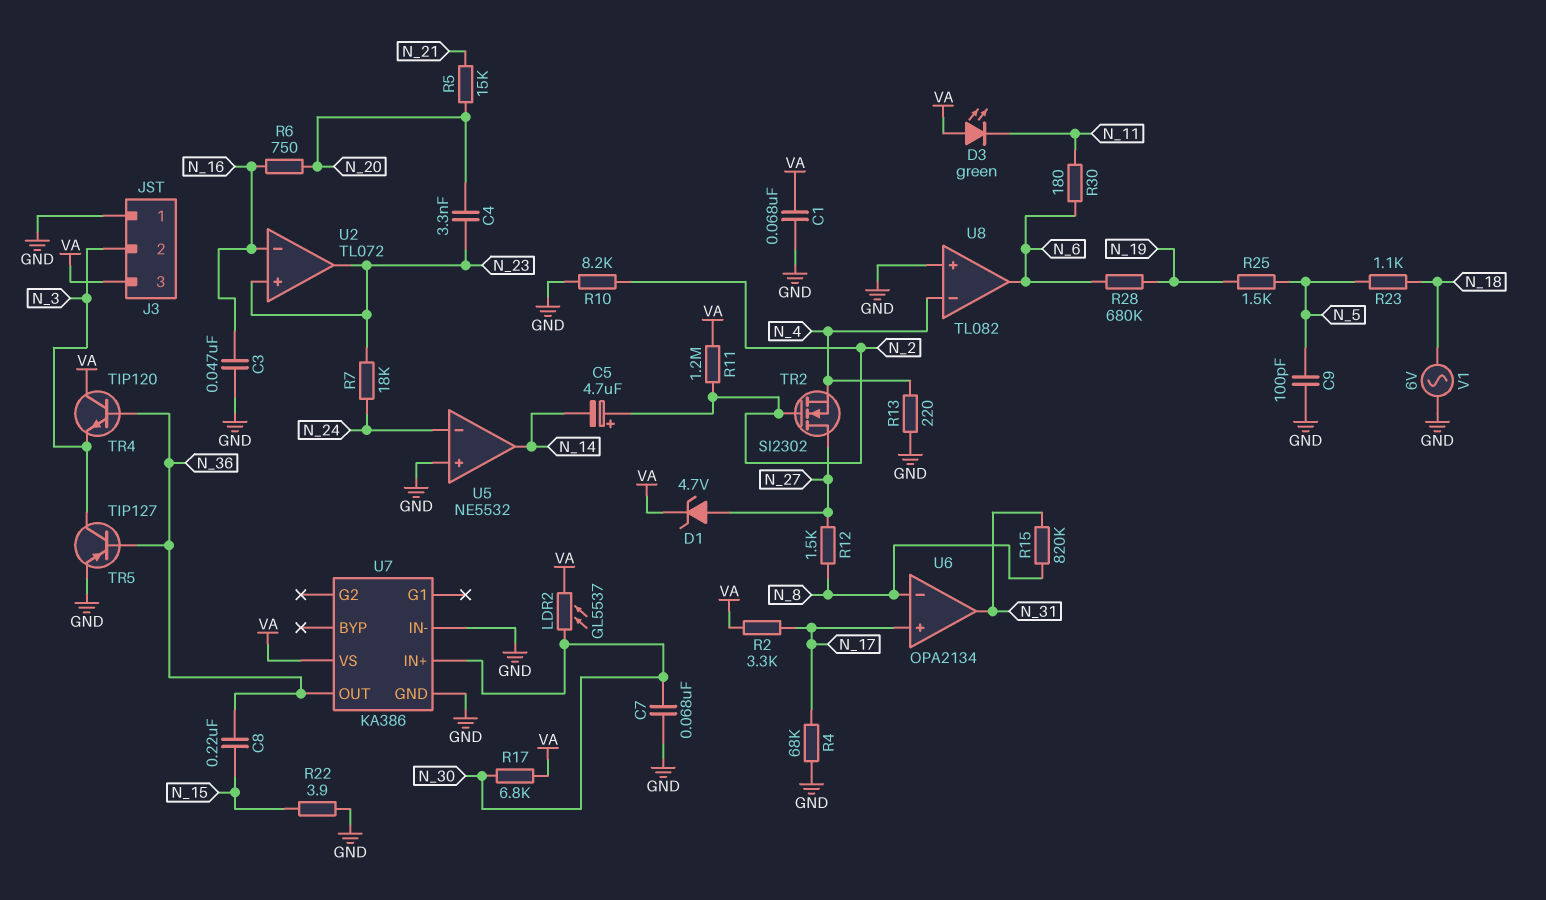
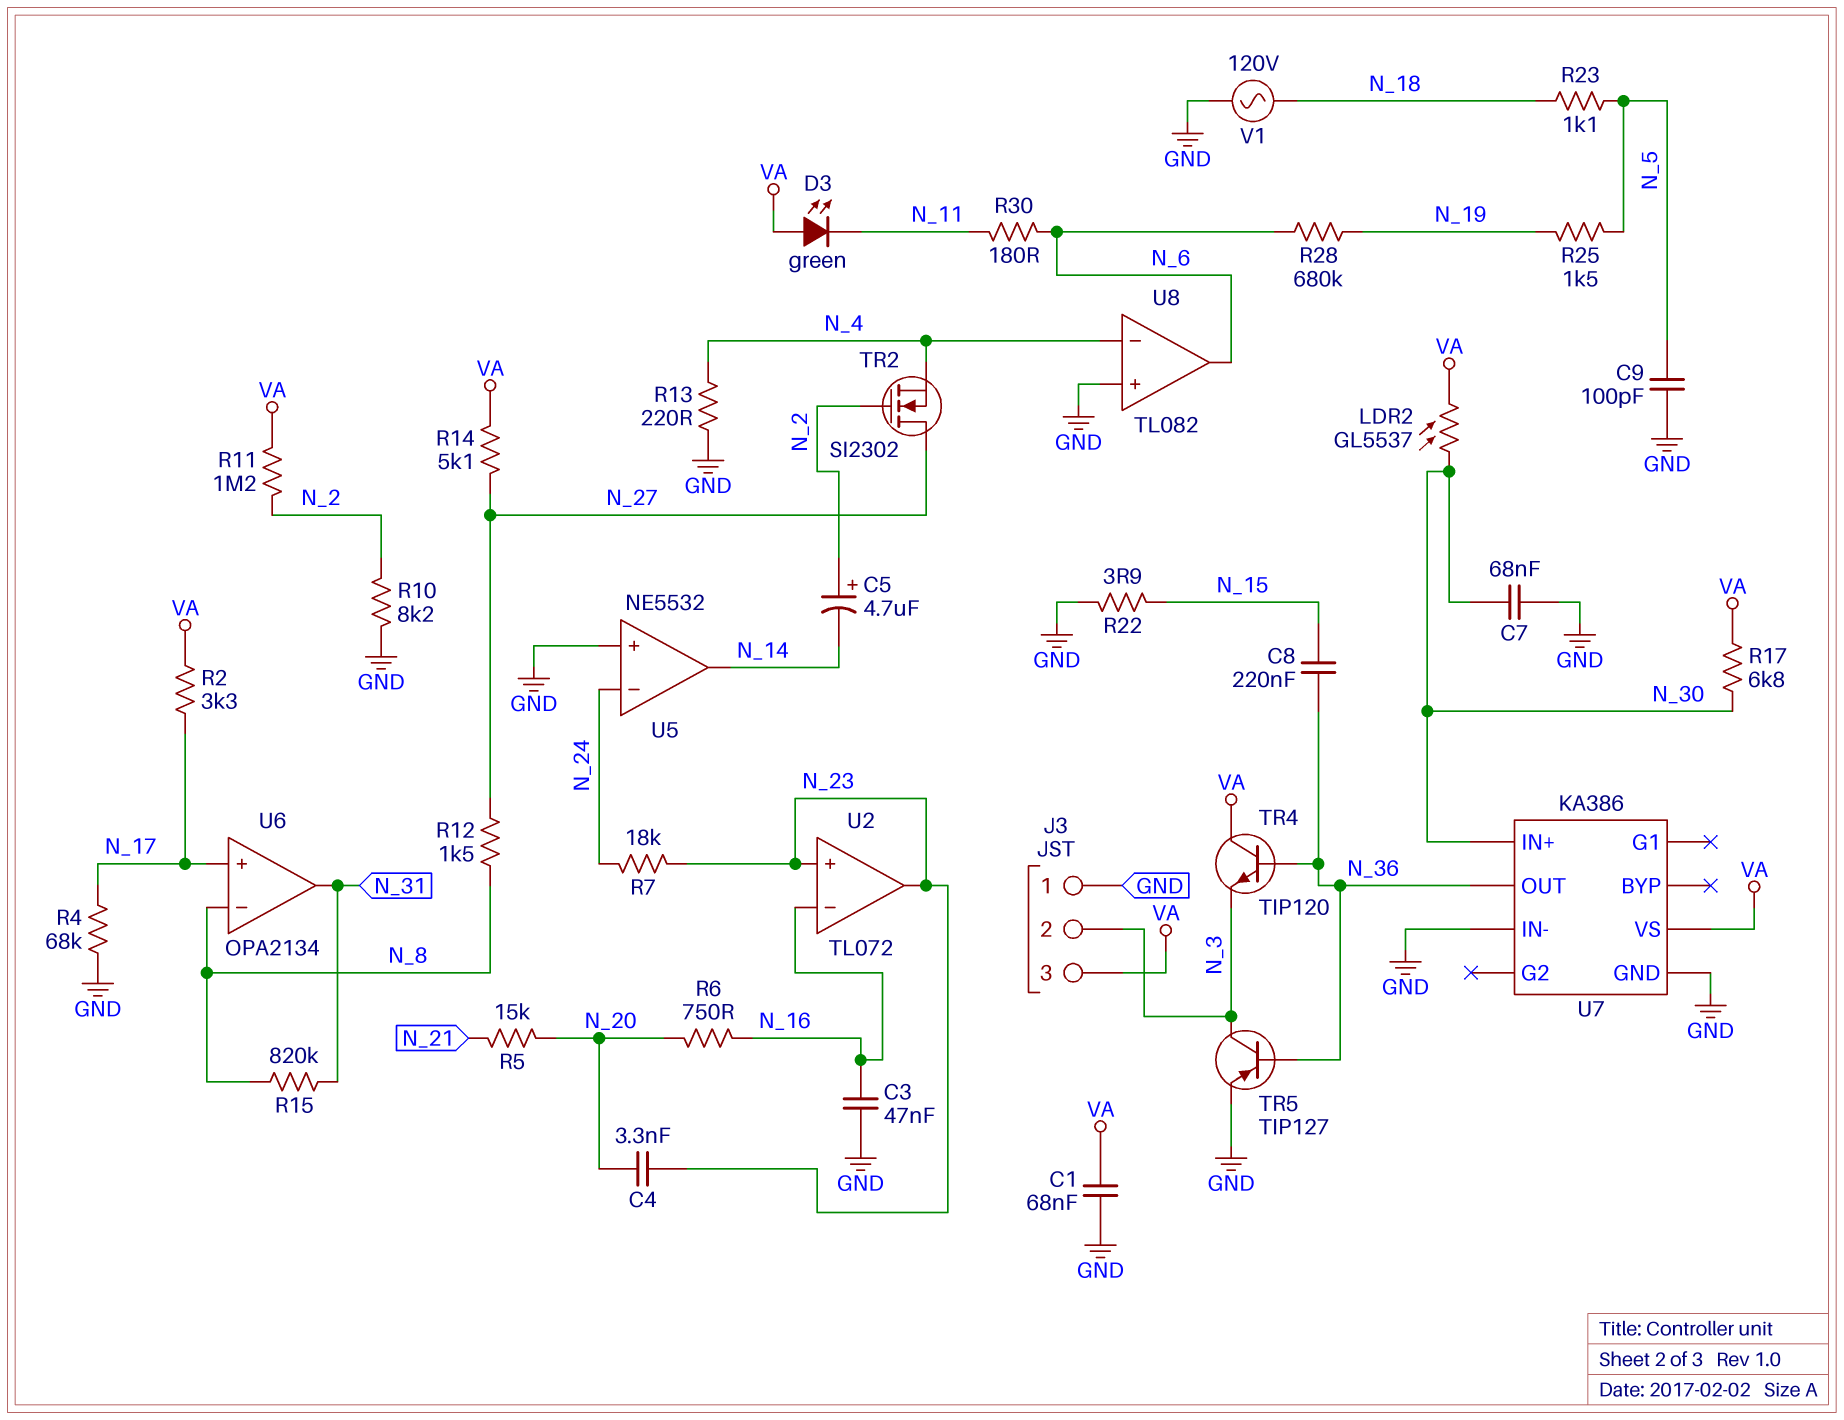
D1: zener 4.7V (A N_27, K VA) -> none
R14: none -> 5.1k (N_27, VA)
V1: AC 6V (GND, N_18) -> AC 120V (GND, N_18)

